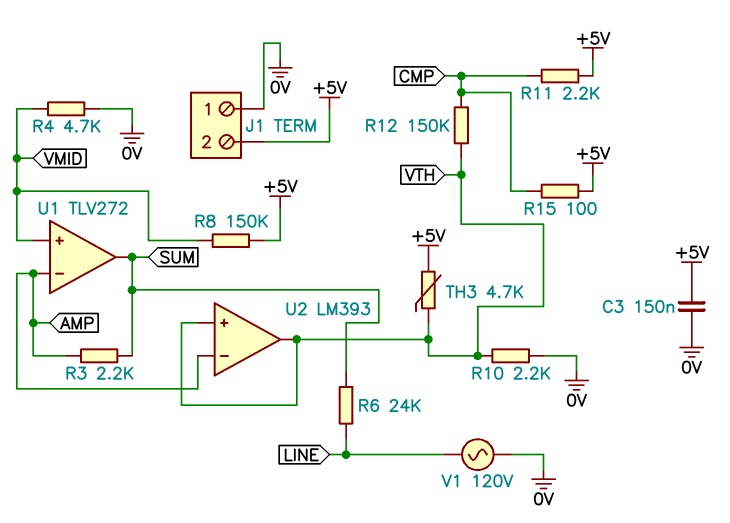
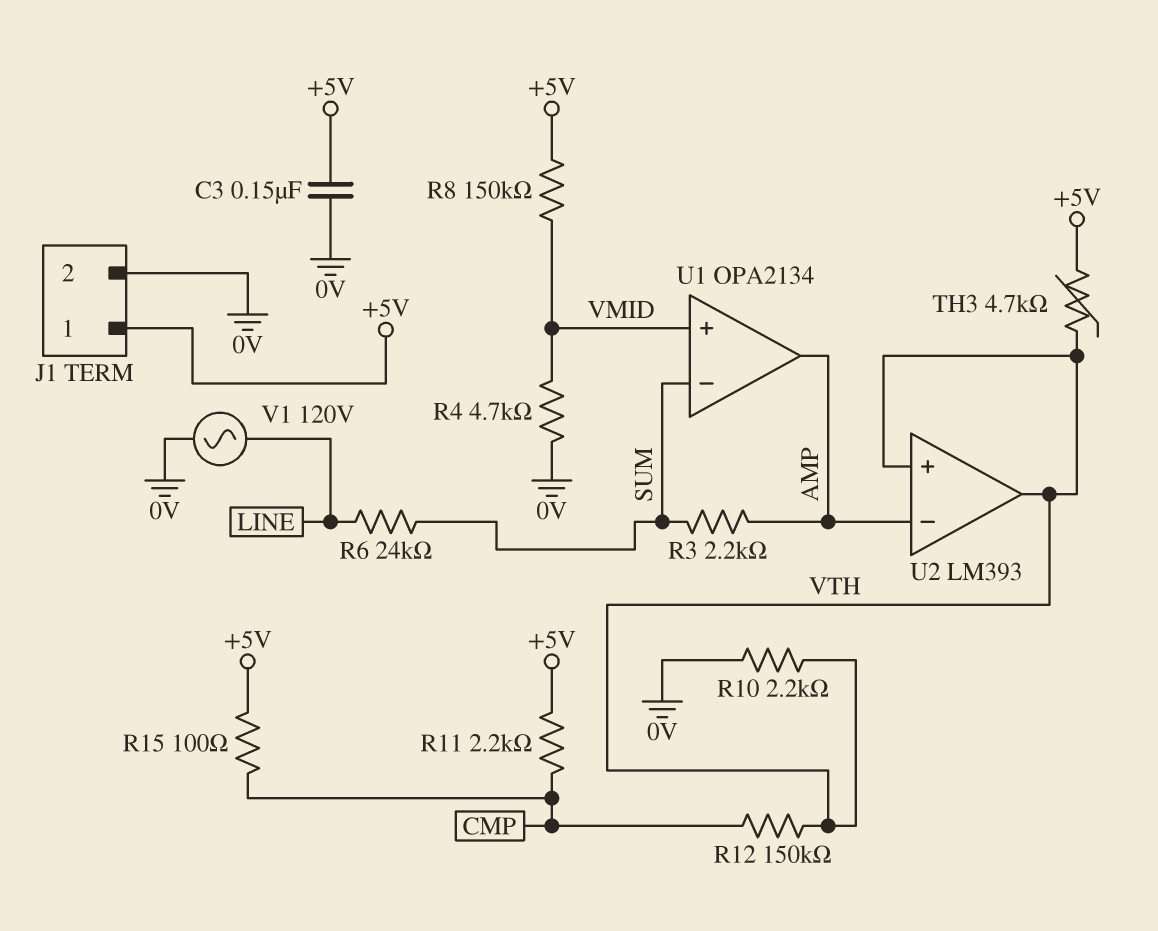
J1 pin 1: 0V -> +5V
J1 pin 2: +5V -> 0V
U1: TLV272 -> OPA2134
U1 pin in-: AMP -> SUM
U1 pin out: SUM -> AMP

